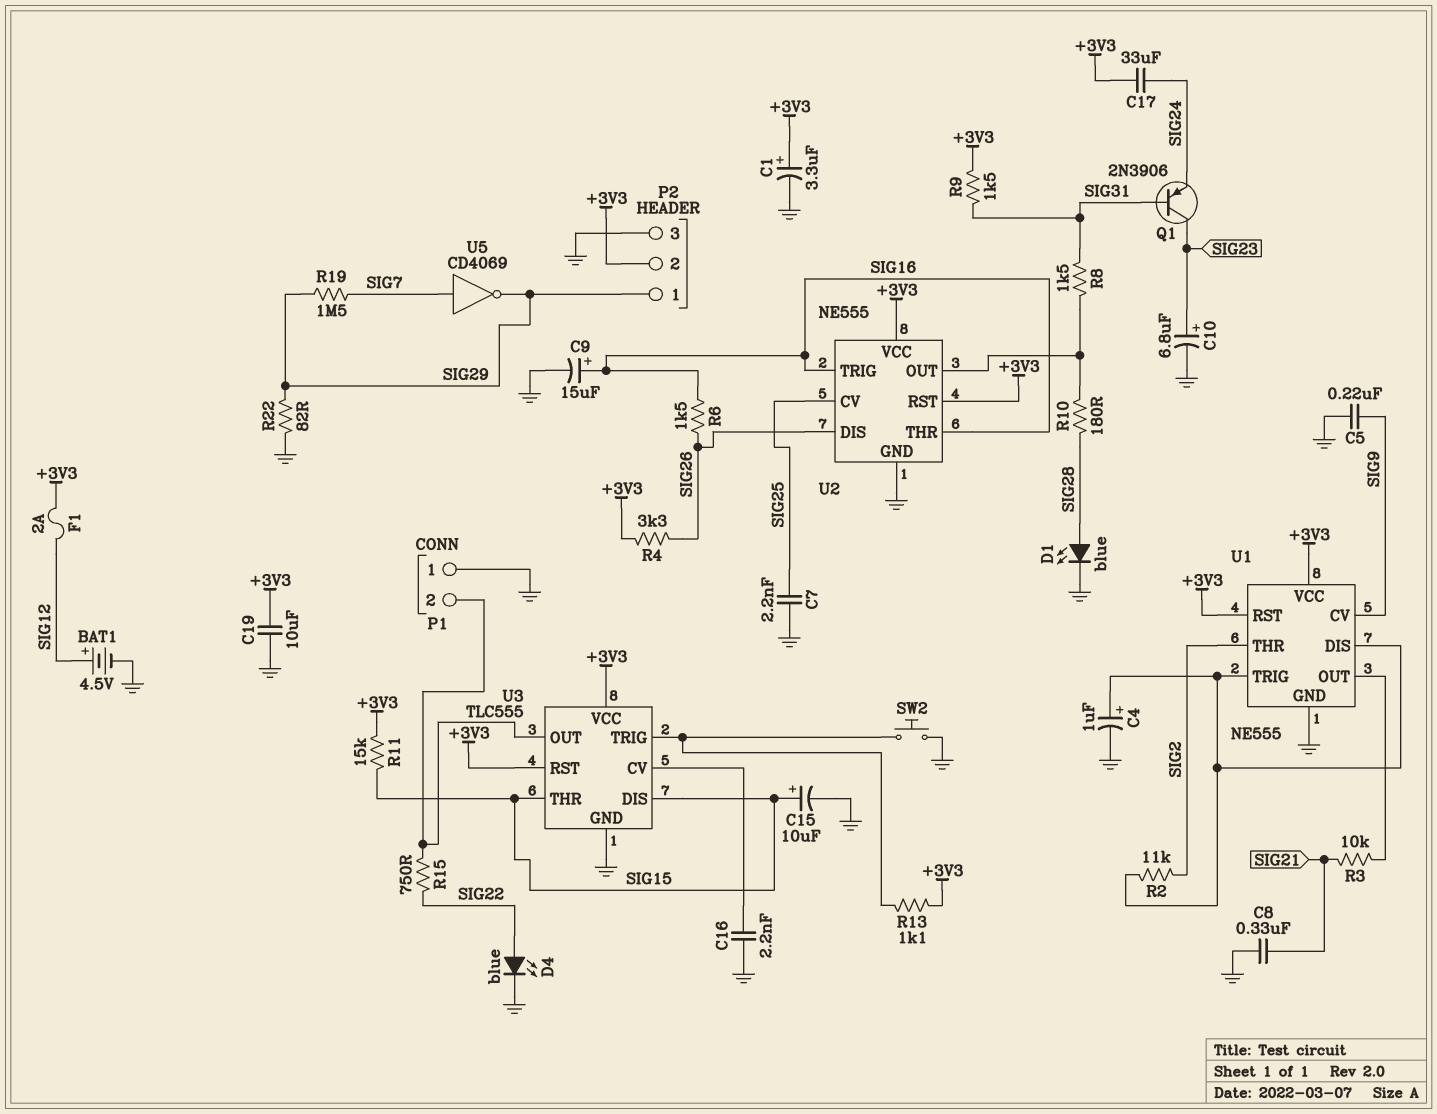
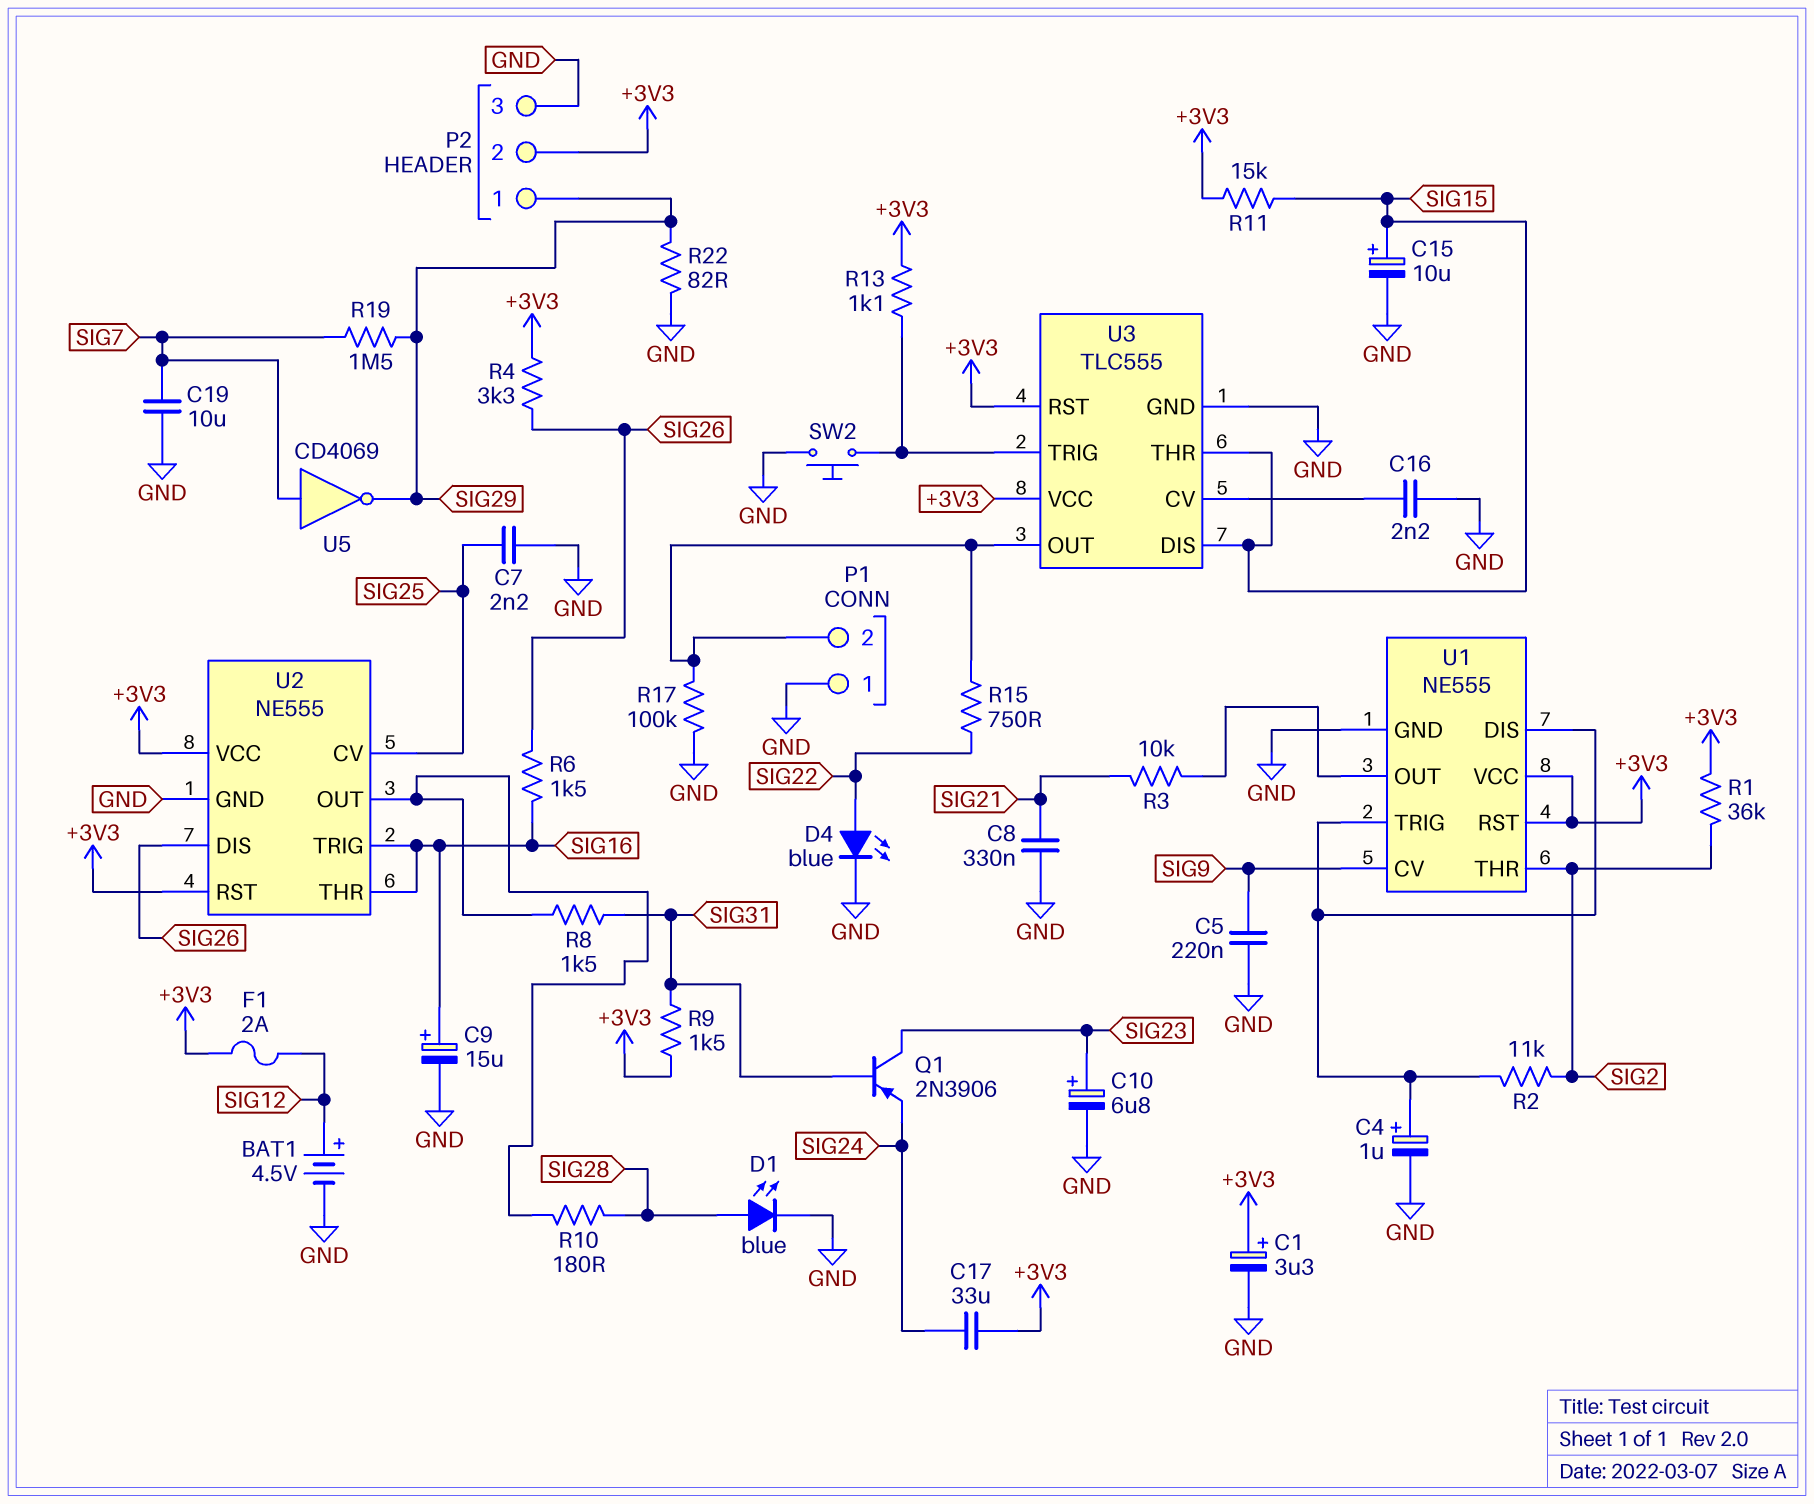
C19: 10uF (+3V3, GND) -> 10uF (GND, SIG7)
R1: none -> 36k (+3V3, SIG2)
R17: none -> 100k (GND, P1/2)

